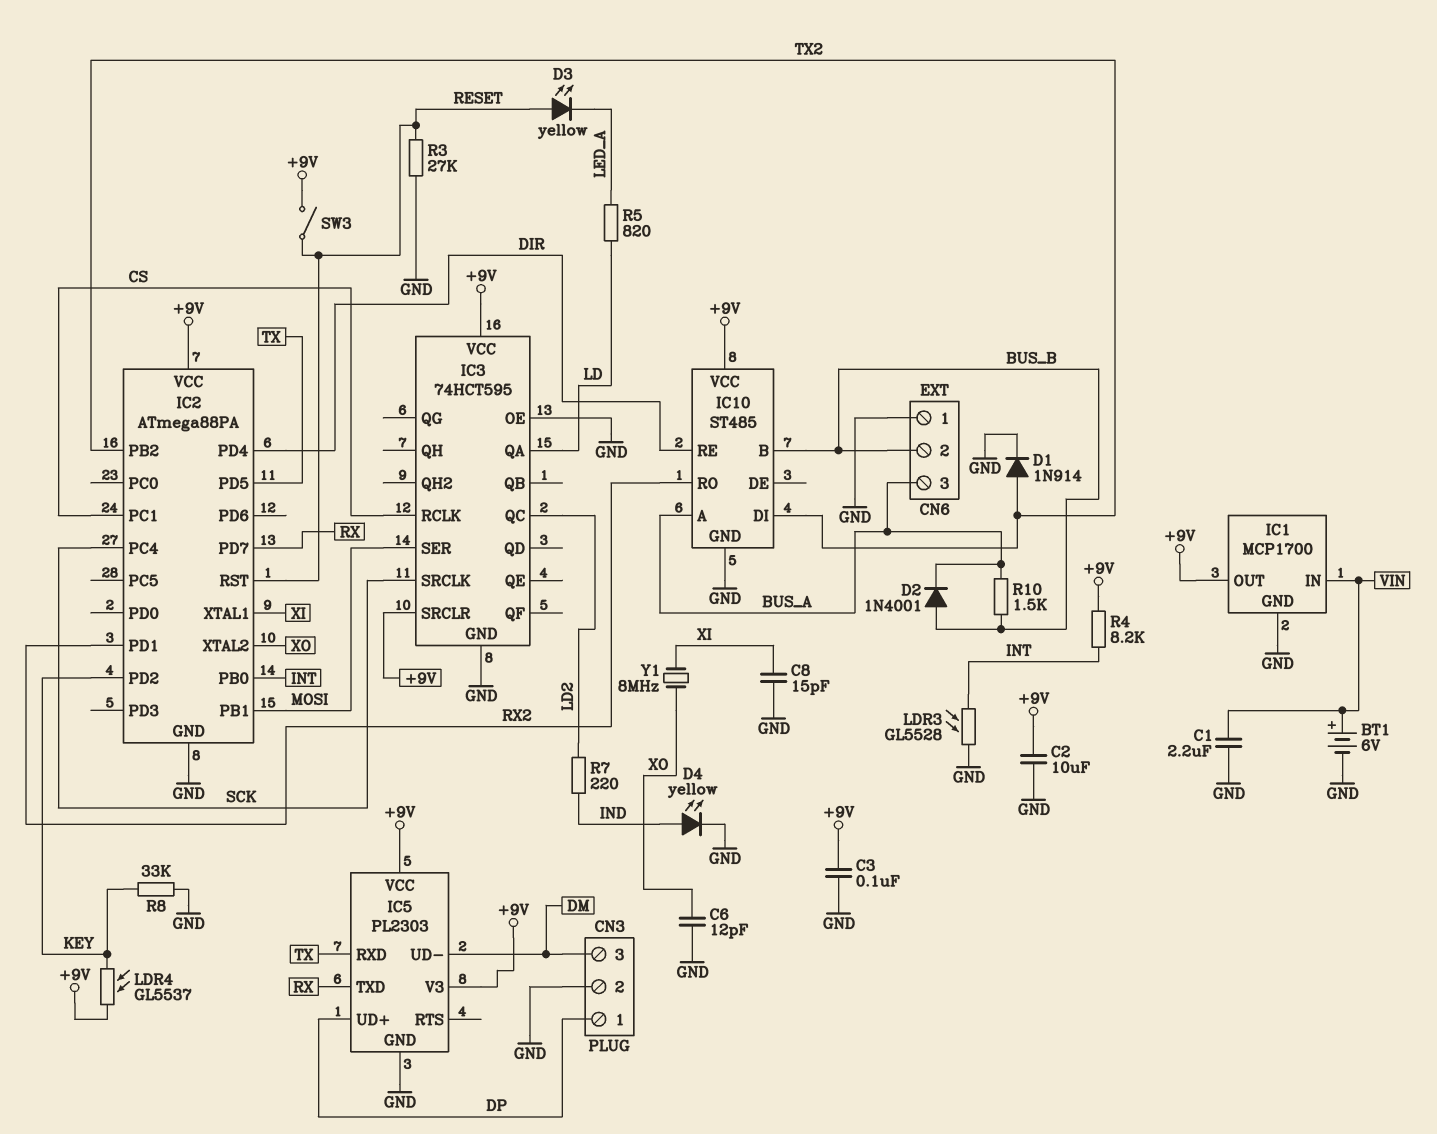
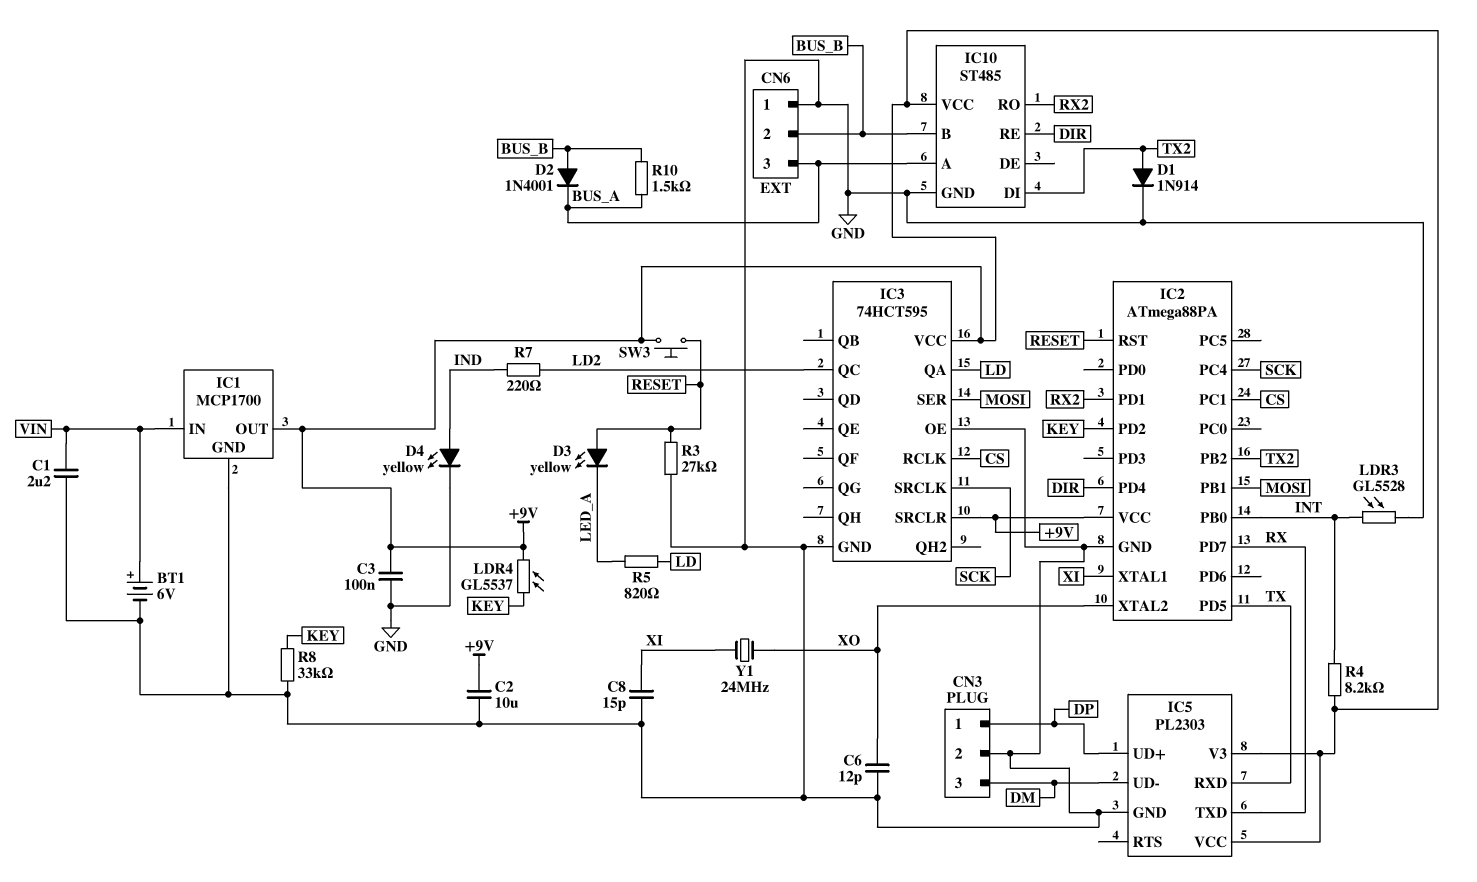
SW3: switch (+9V, RESET) -> button (+9V, RESET)
Y1: 8MHz (XI, XO) -> 24MHz (XI, XO)

